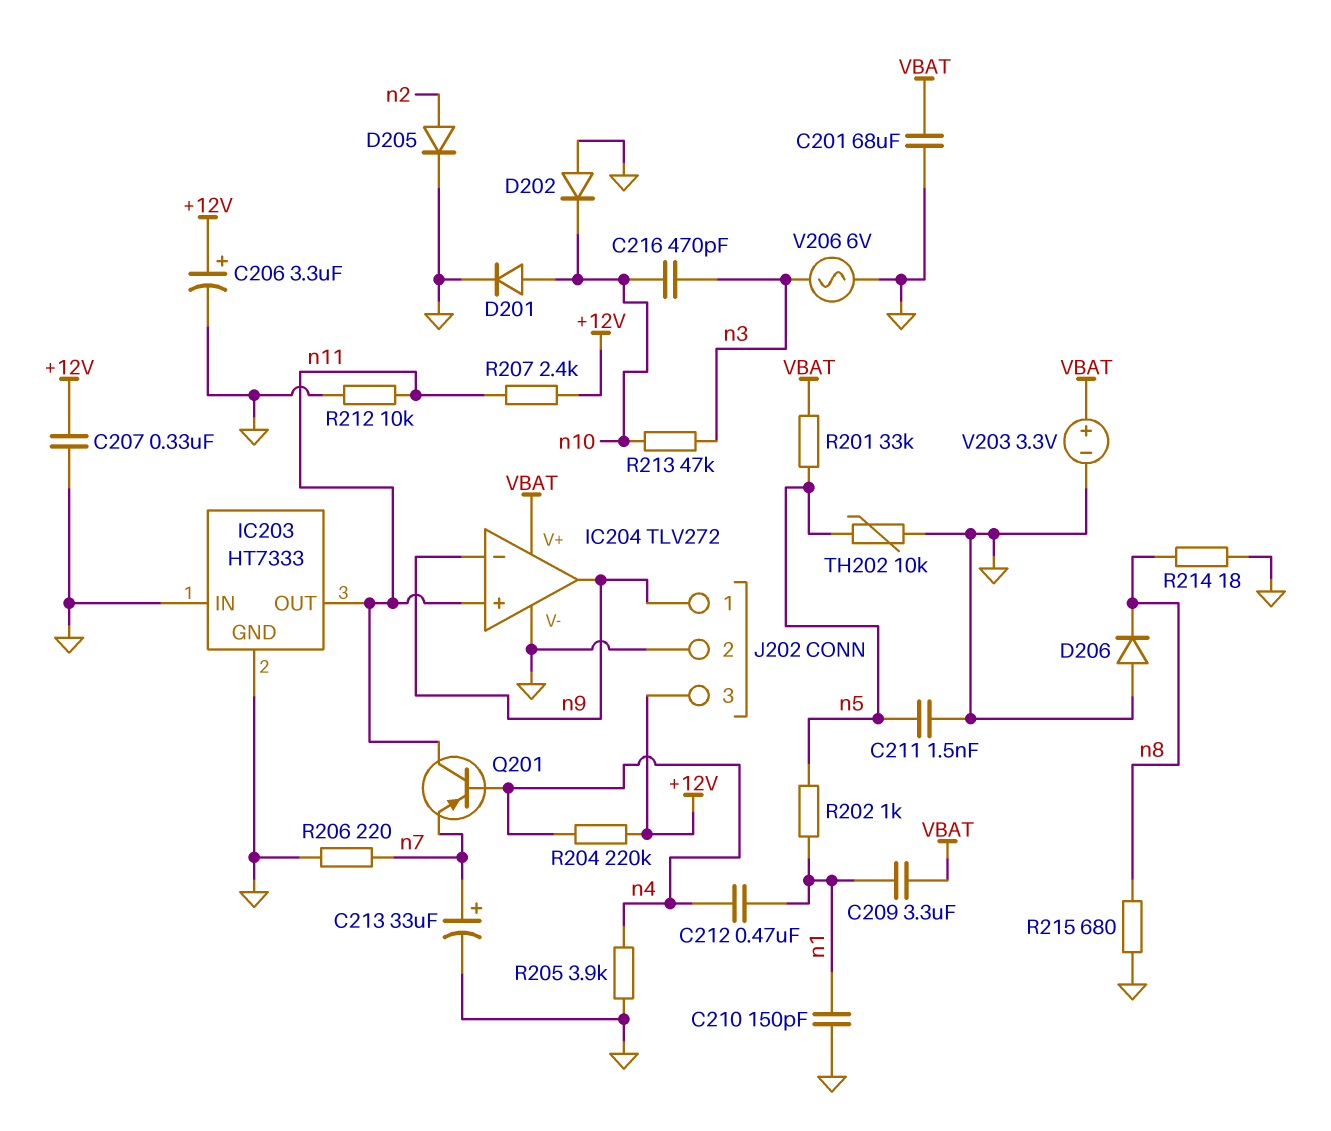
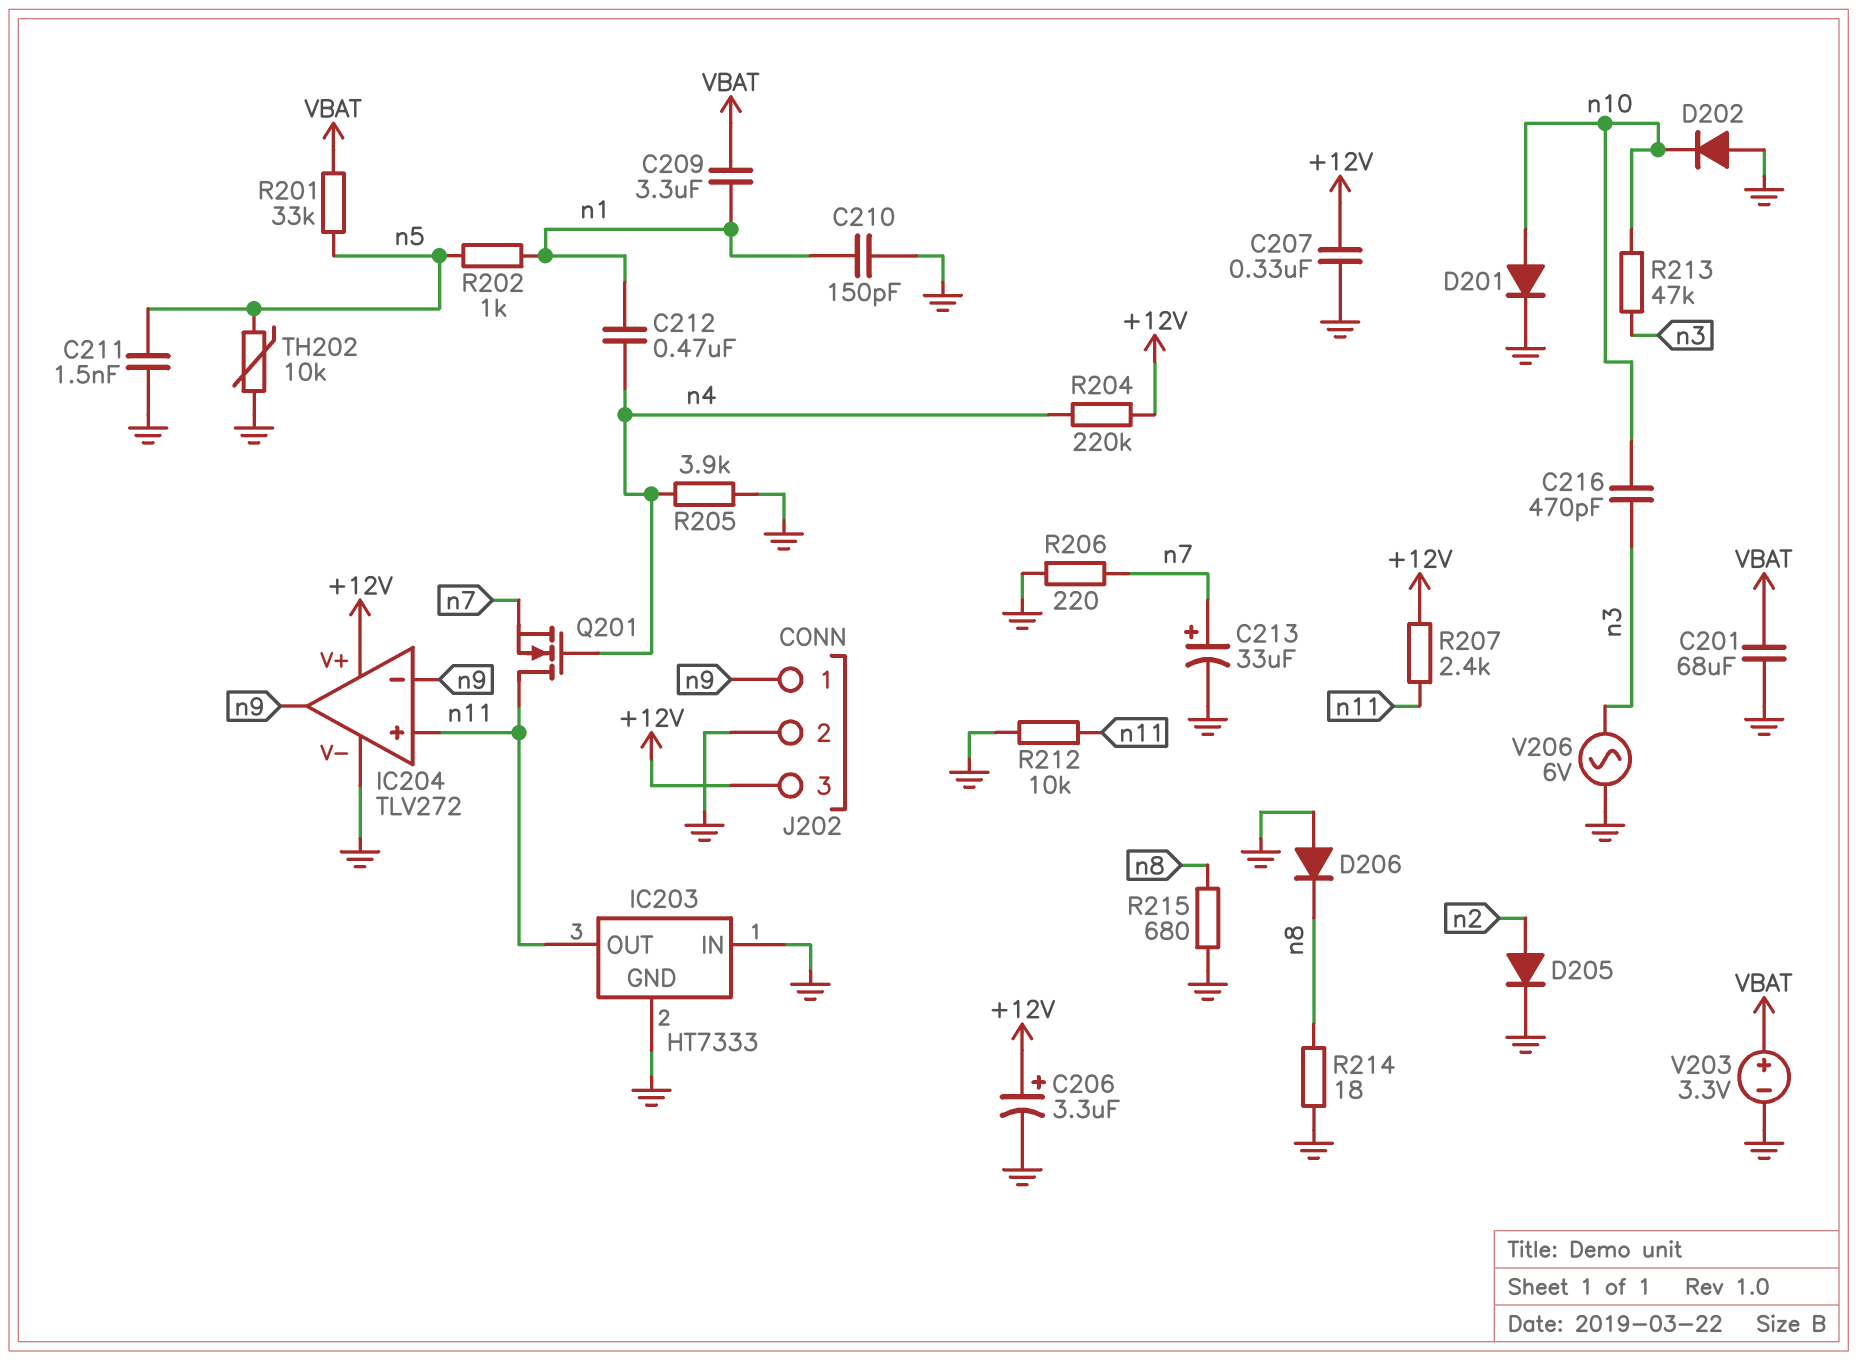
IC204 pin V+: VBAT -> +12V
Q201: PNP (B n4, C n11, E n7) -> NMOS (G n4, D n11, S n7)

